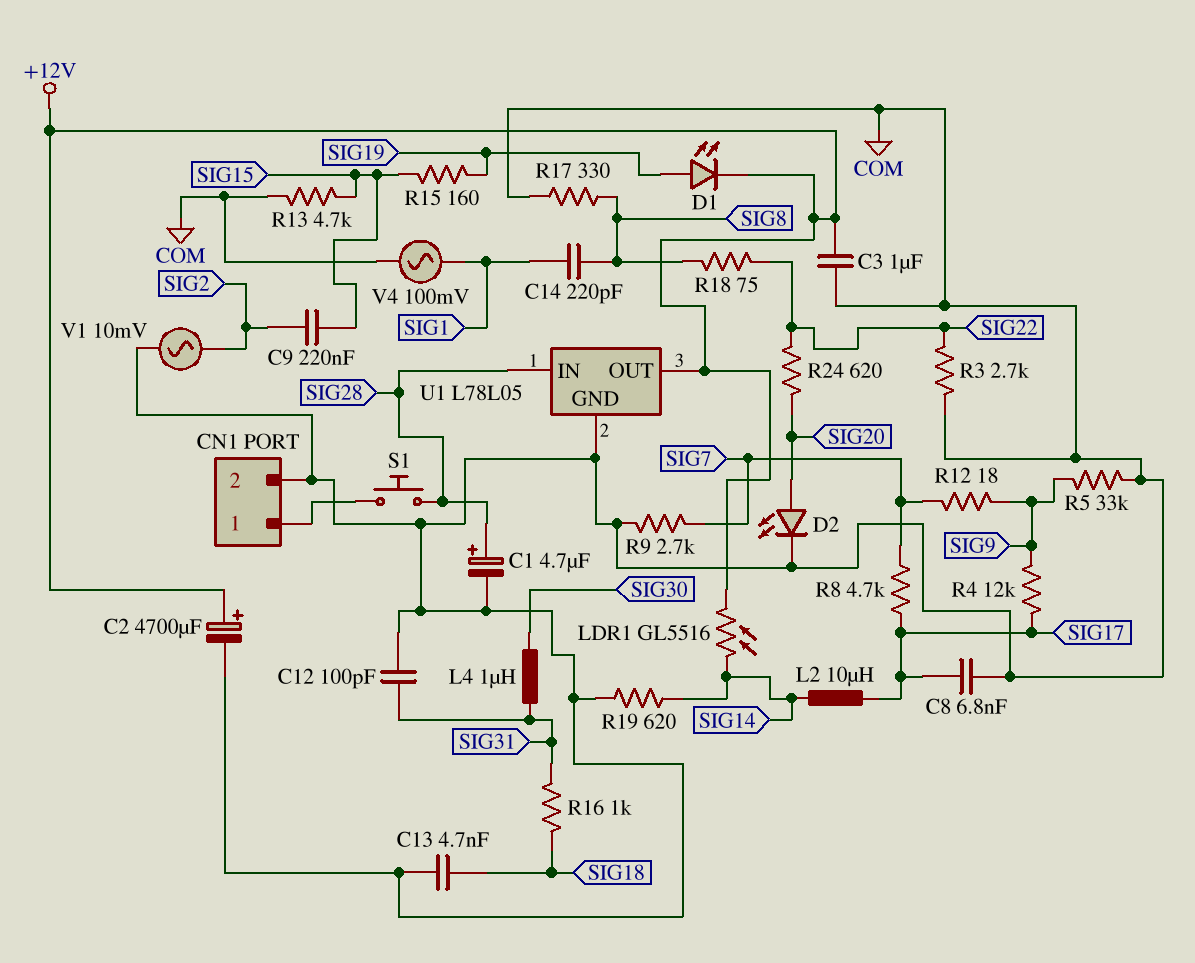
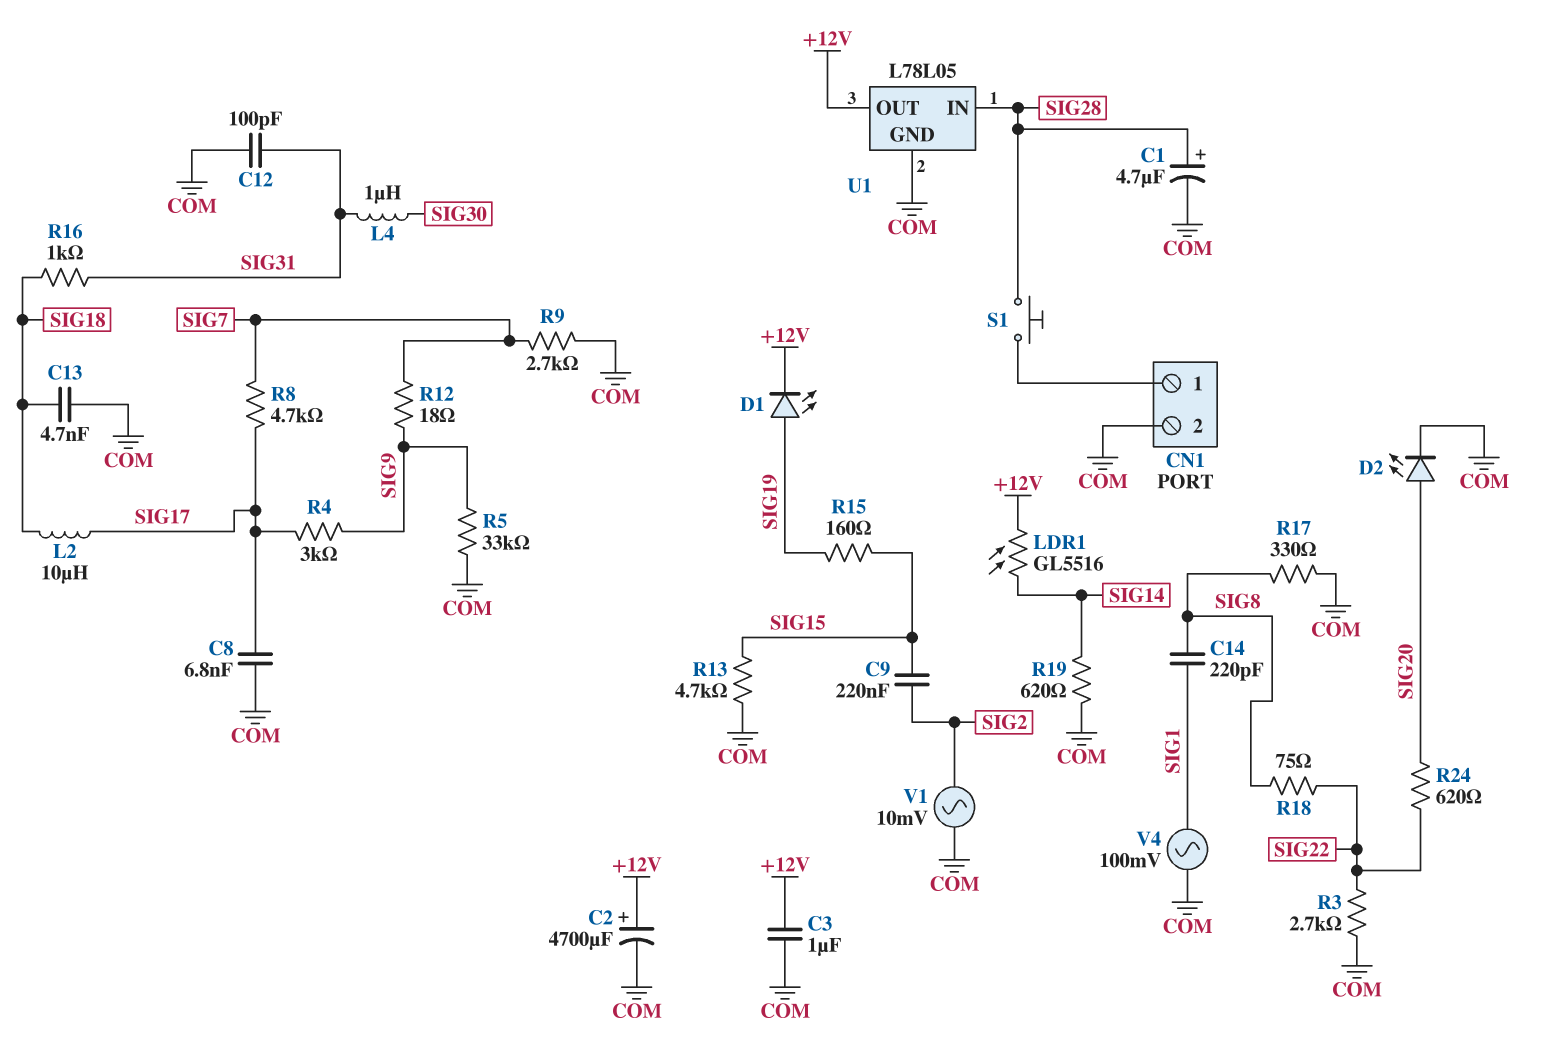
L2: 10uH (SIG14, SIG17) -> 10uH (SIG17, SIG18)
R4: 12k (SIG9, SIG17) -> 3k (SIG9, SIG17)

